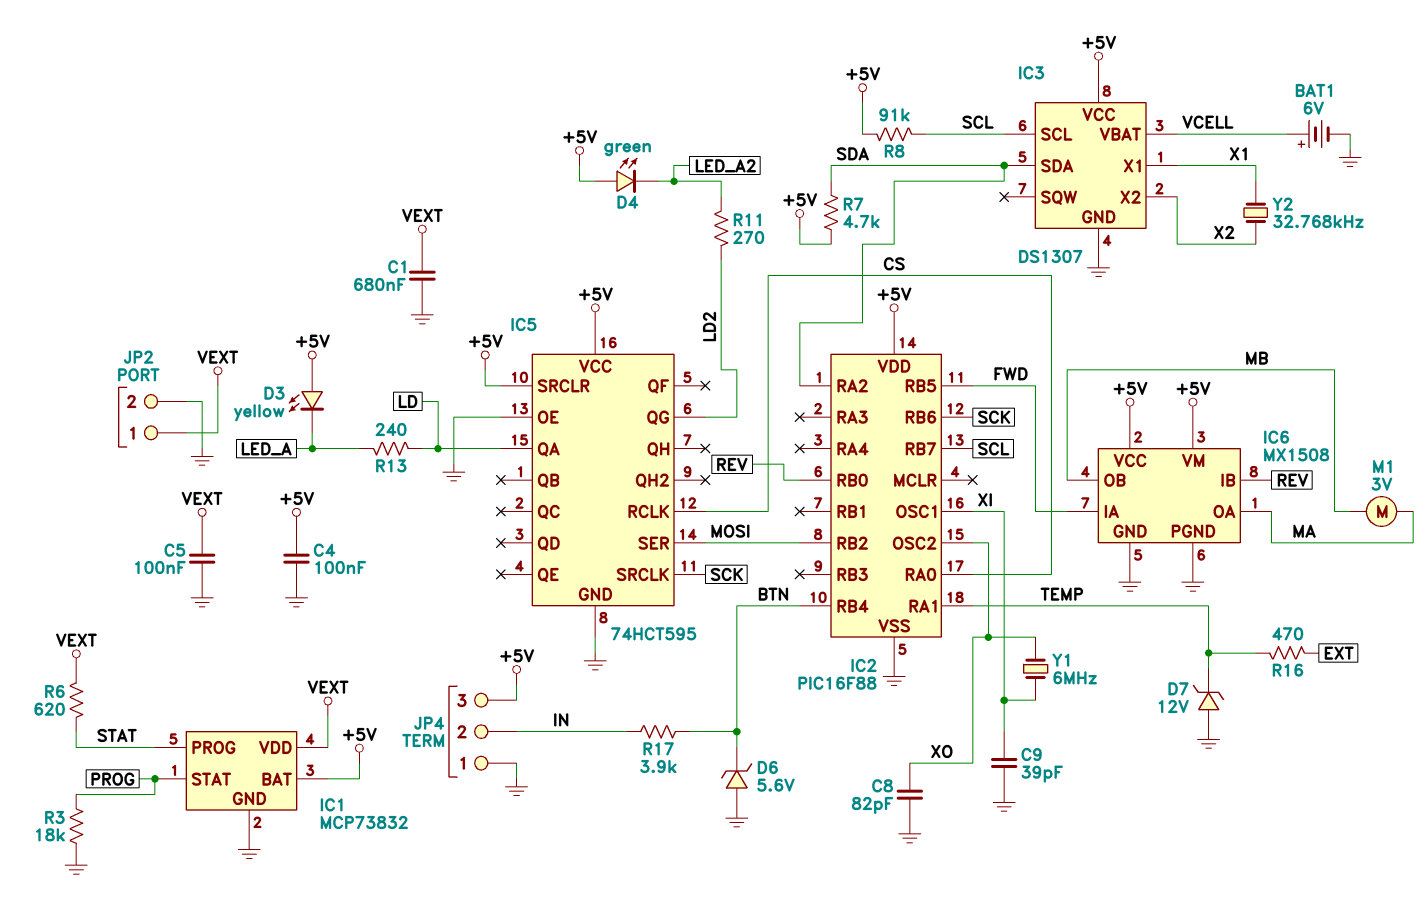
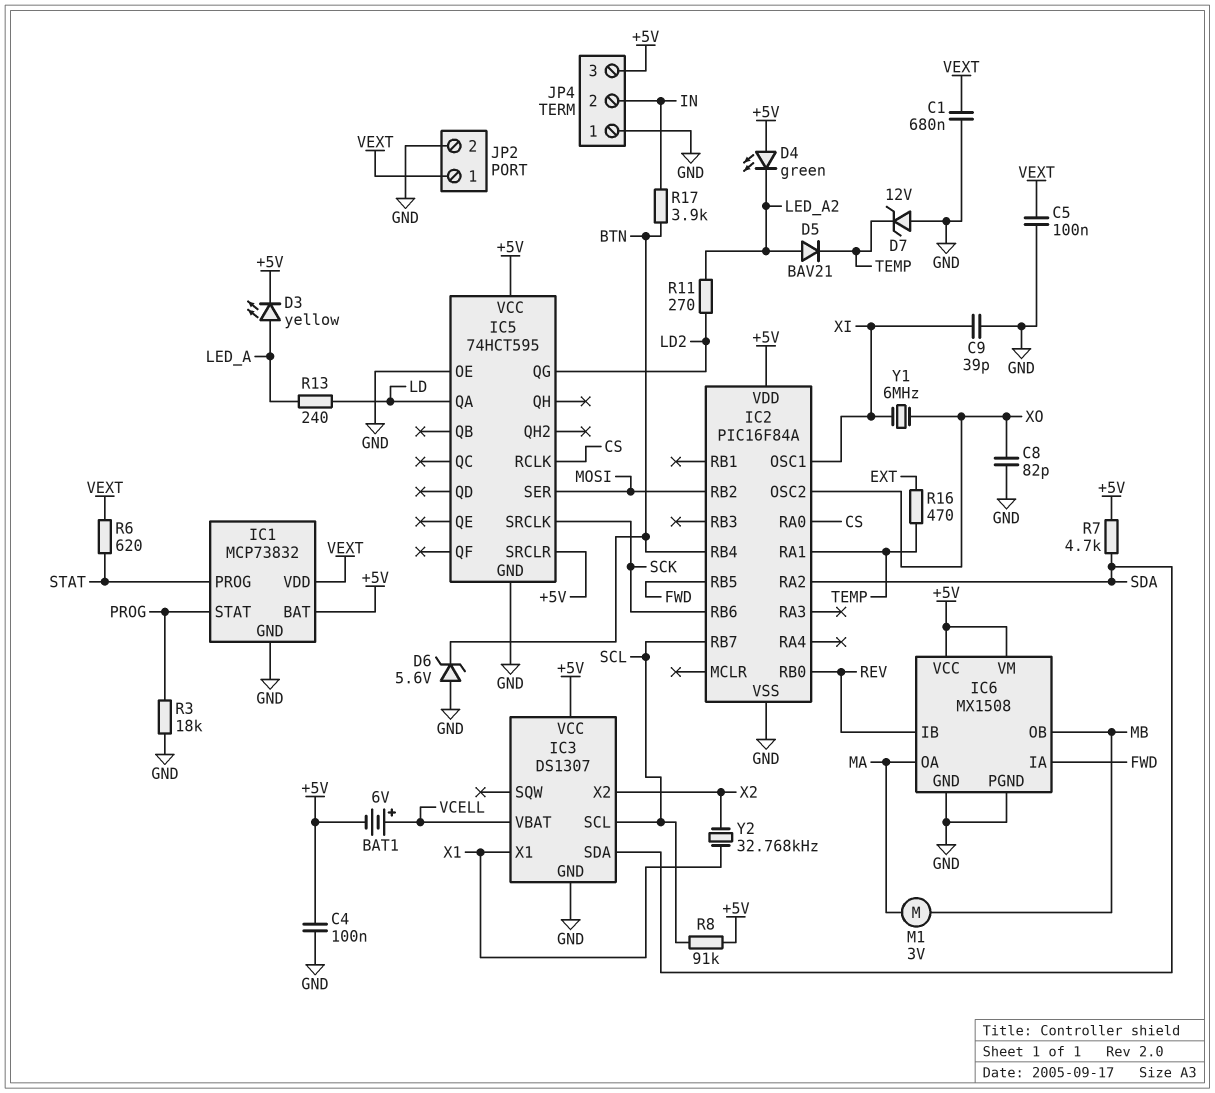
BAT1: 6V (plus VCELL, minus GND) -> 6V (plus VCELL, minus +5V)
D3: LED yellow (A +5V, K LED_A) -> LED yellow (A LED_A, K +5V)
D5: none -> diode BAV21 (A LED_A2, K TEMP)
IC2: PIC16F88 -> PIC16F84A

